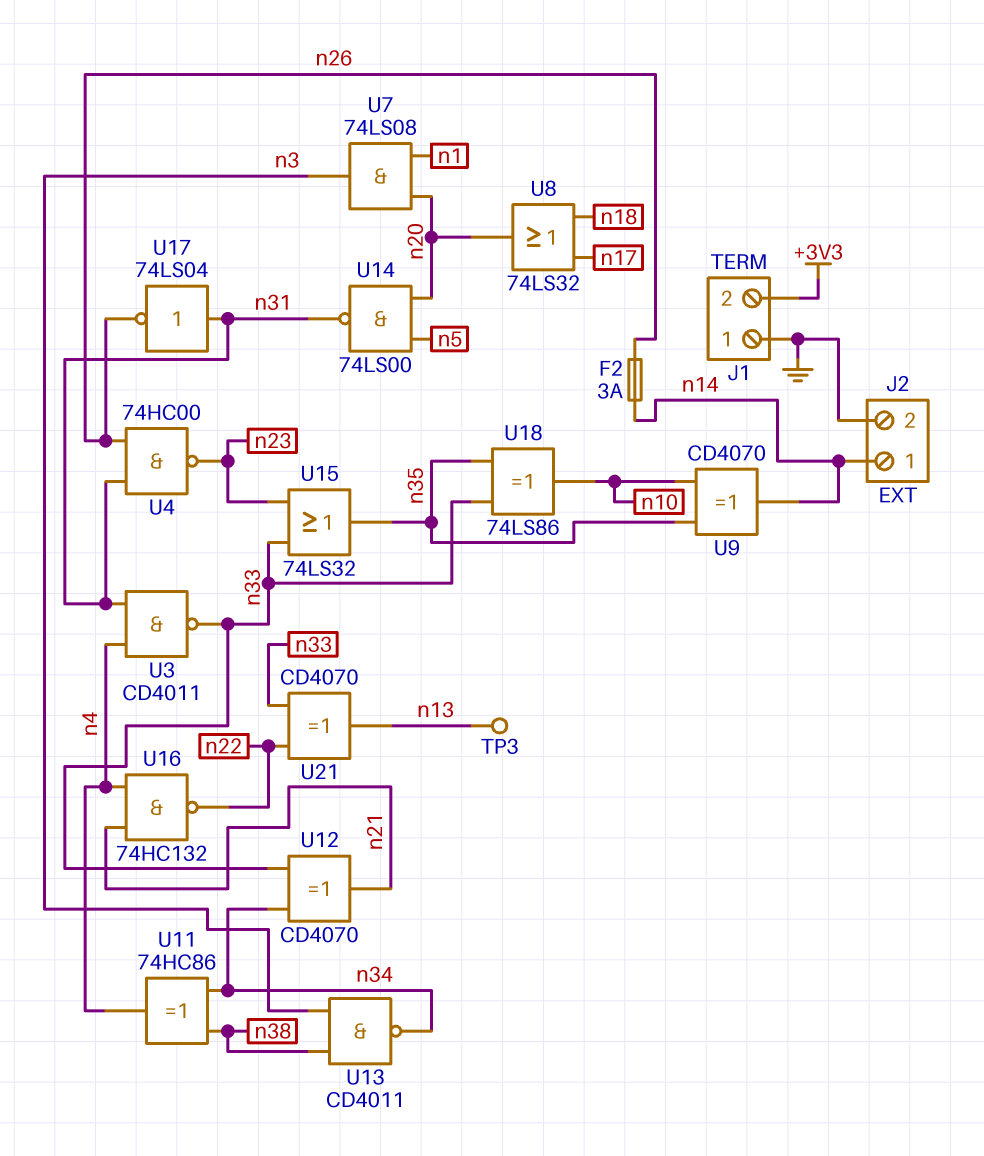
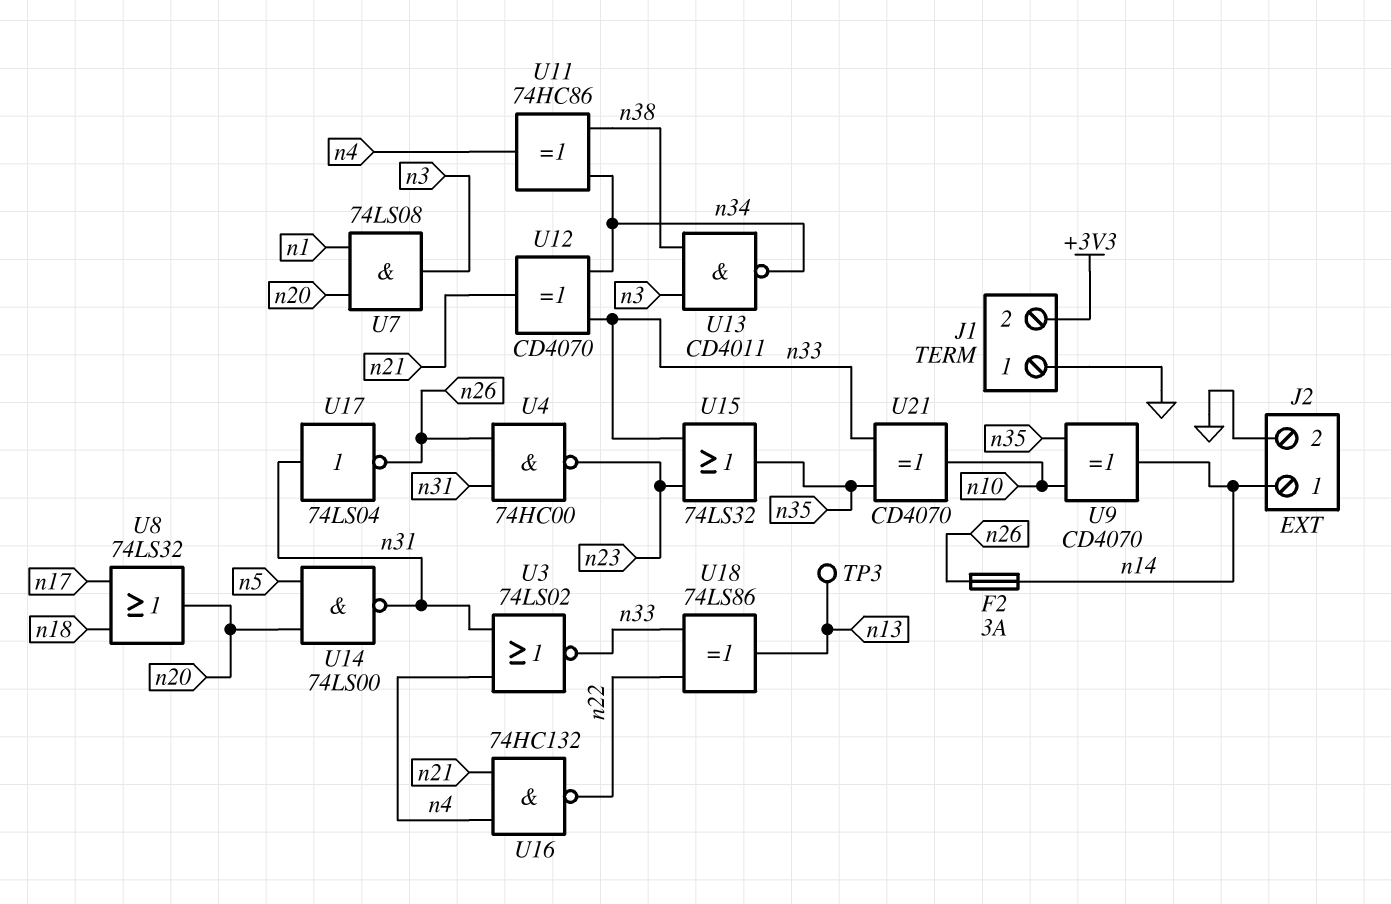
U3: NAND CD4011 (in n4, in n31, out n33) -> NOR 74LS02 (in n4, in n31, out n33)
U18: XOR 74LS86 (in n33, in n35, out n10) -> XOR 74LS86 (in n22, in n33, out n13)
U21: XOR CD4070 (in n22, in n33, out n13) -> XOR CD4070 (in n33, in n35, out n10)

